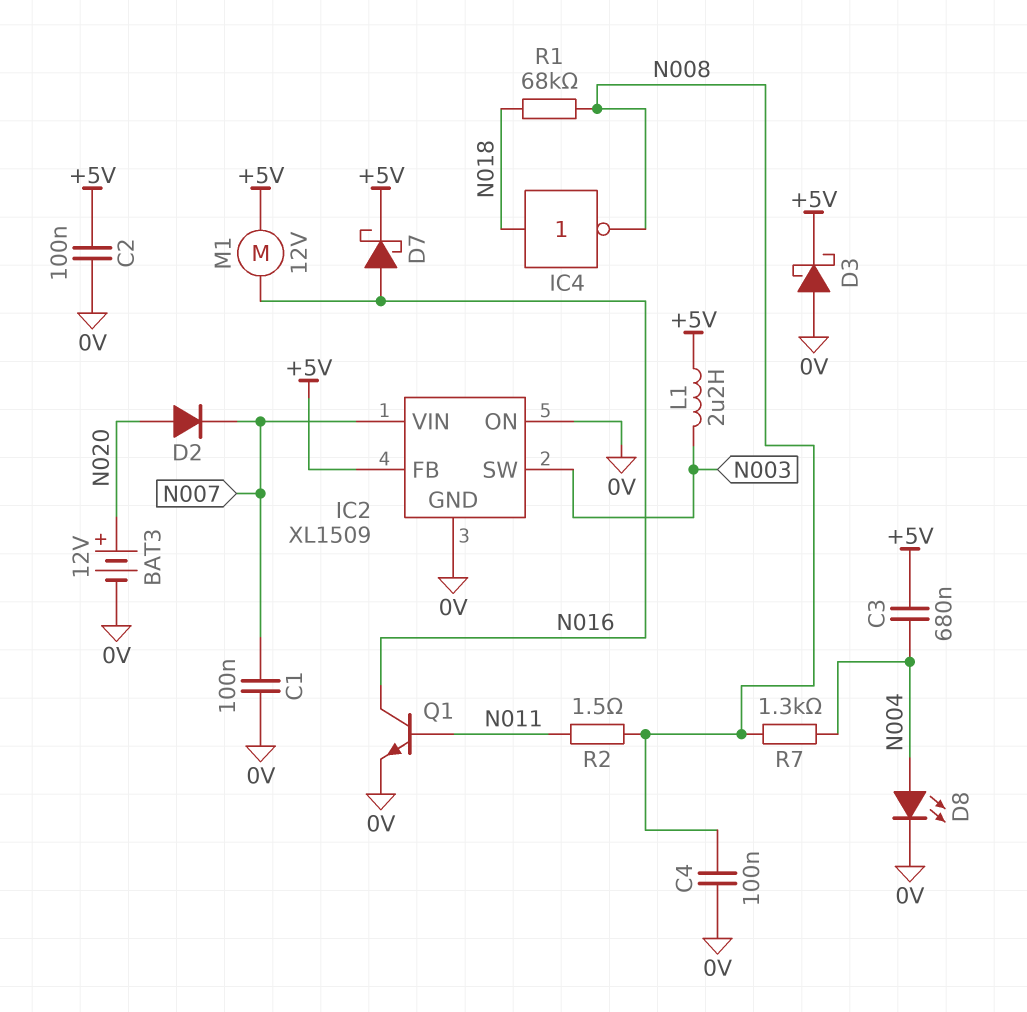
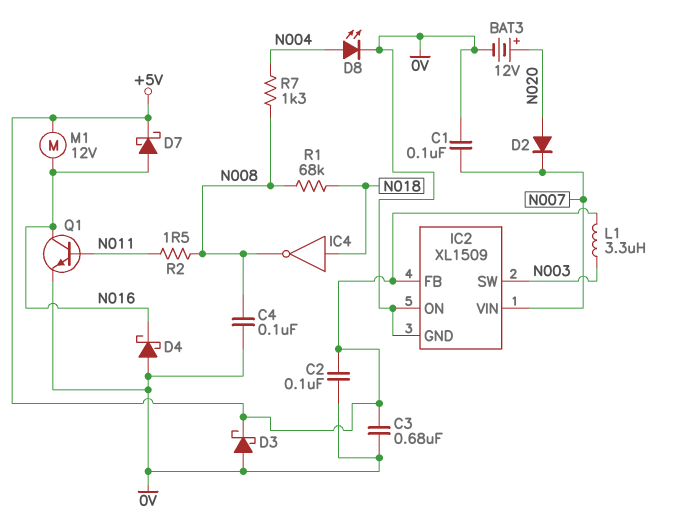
C3: 680nF (+5V, N004) -> 680nF (+5V, 0V)
D4: none -> schottky (A 0V, K N016)
L1: 2.2uH (+5V, N003) -> 3.3uH (+5V, N003)

